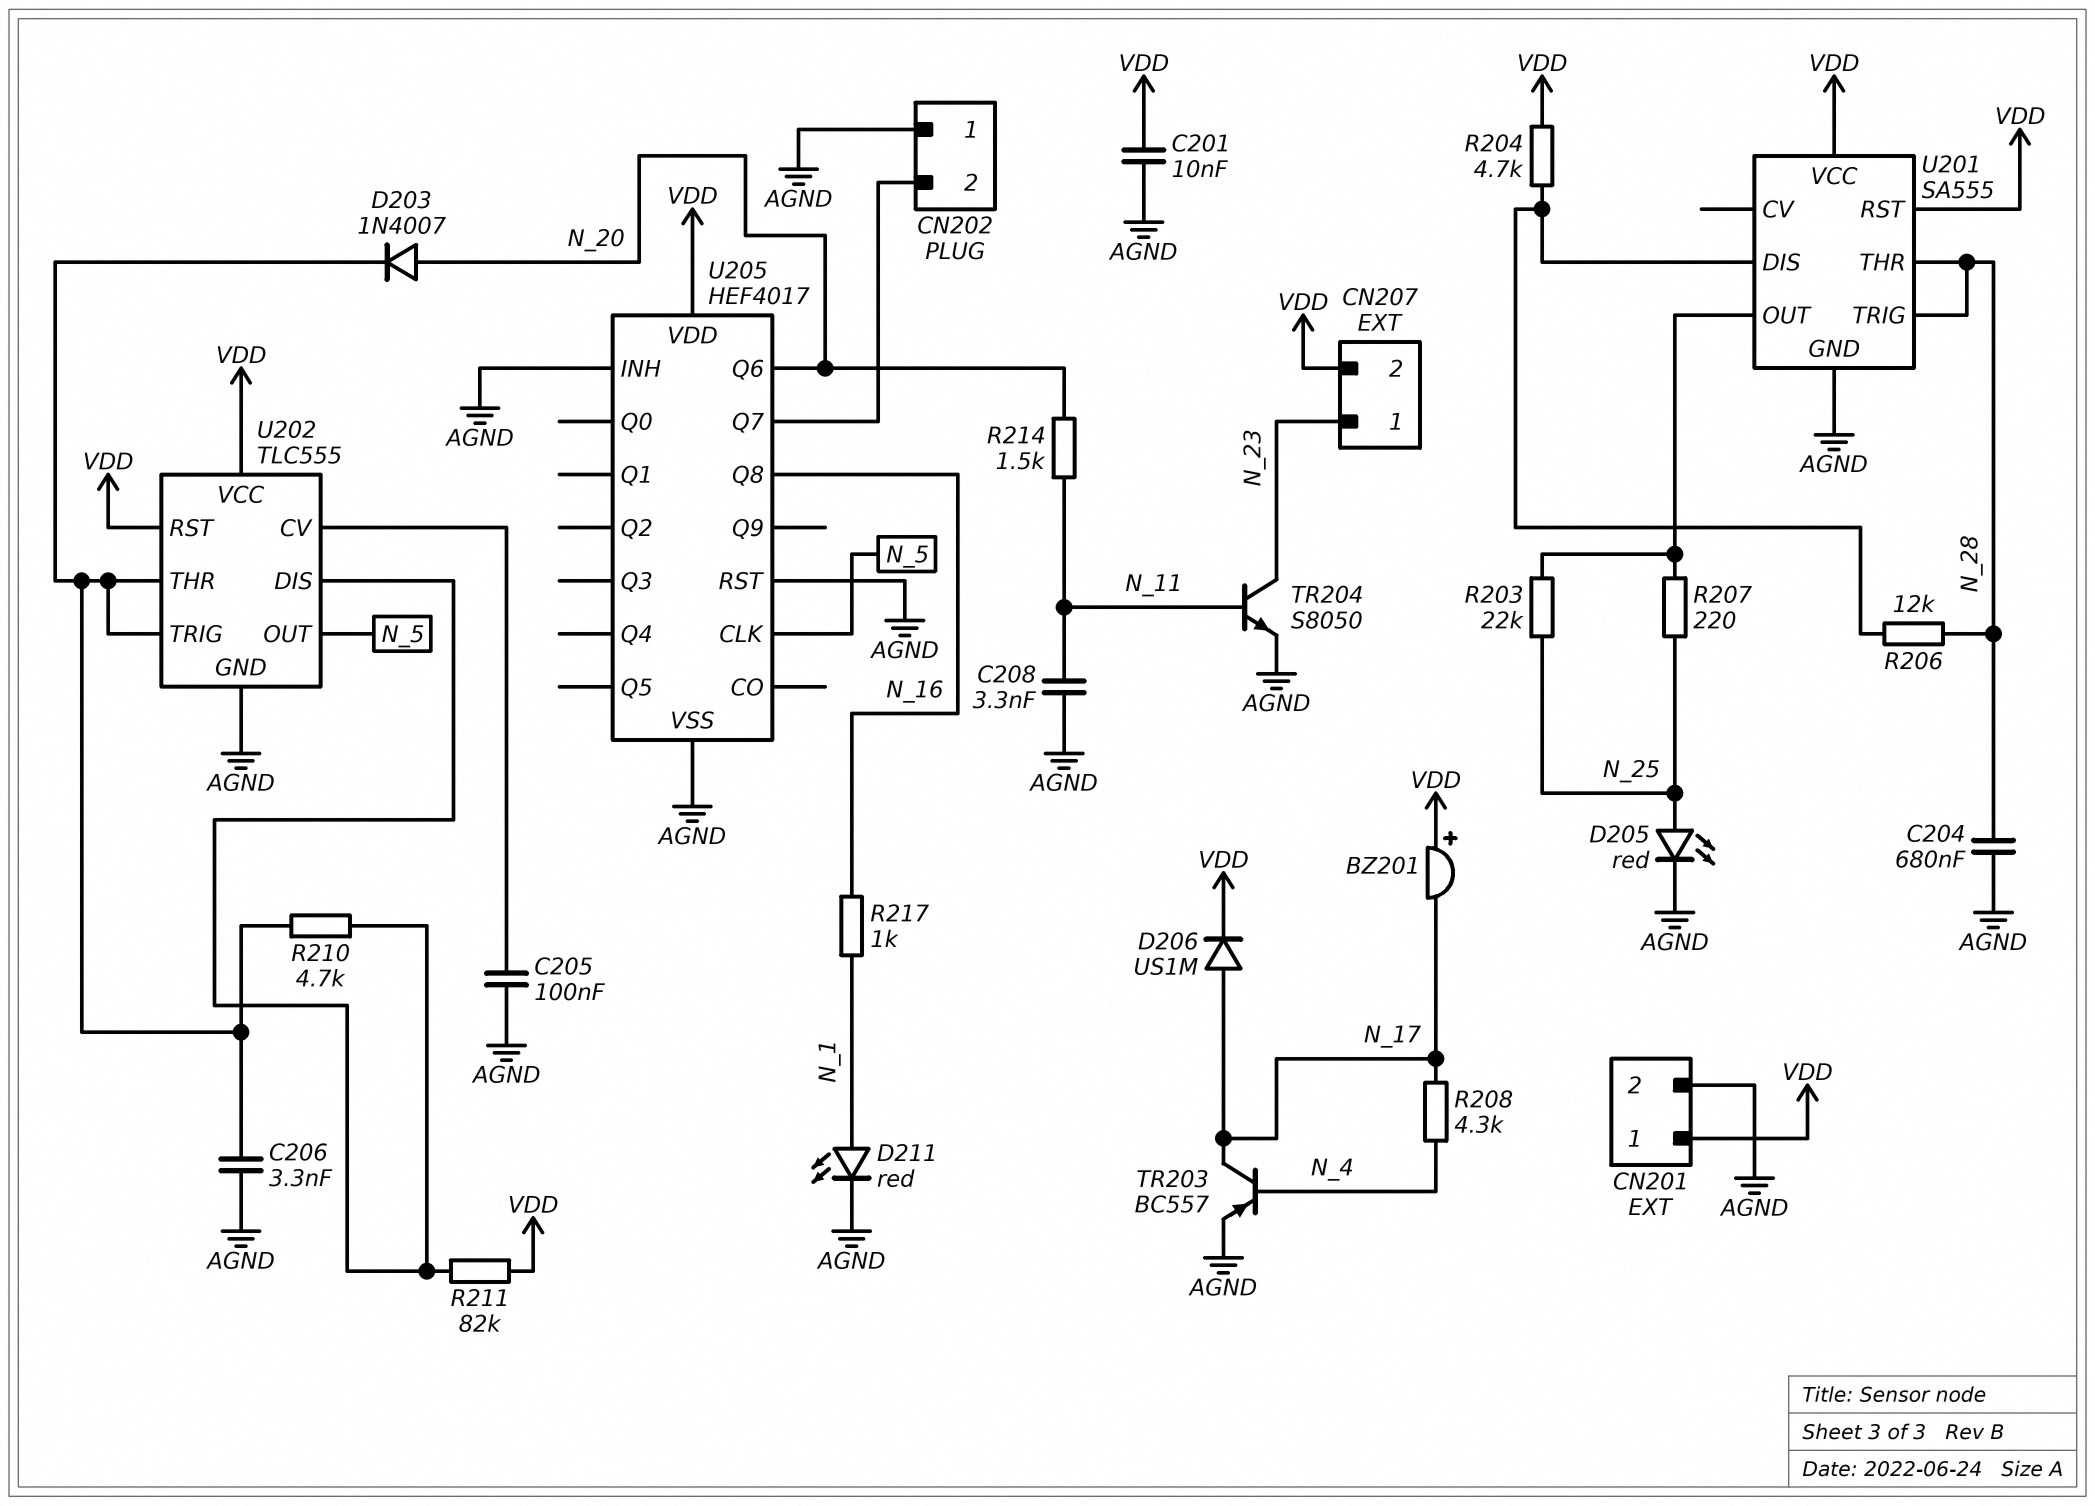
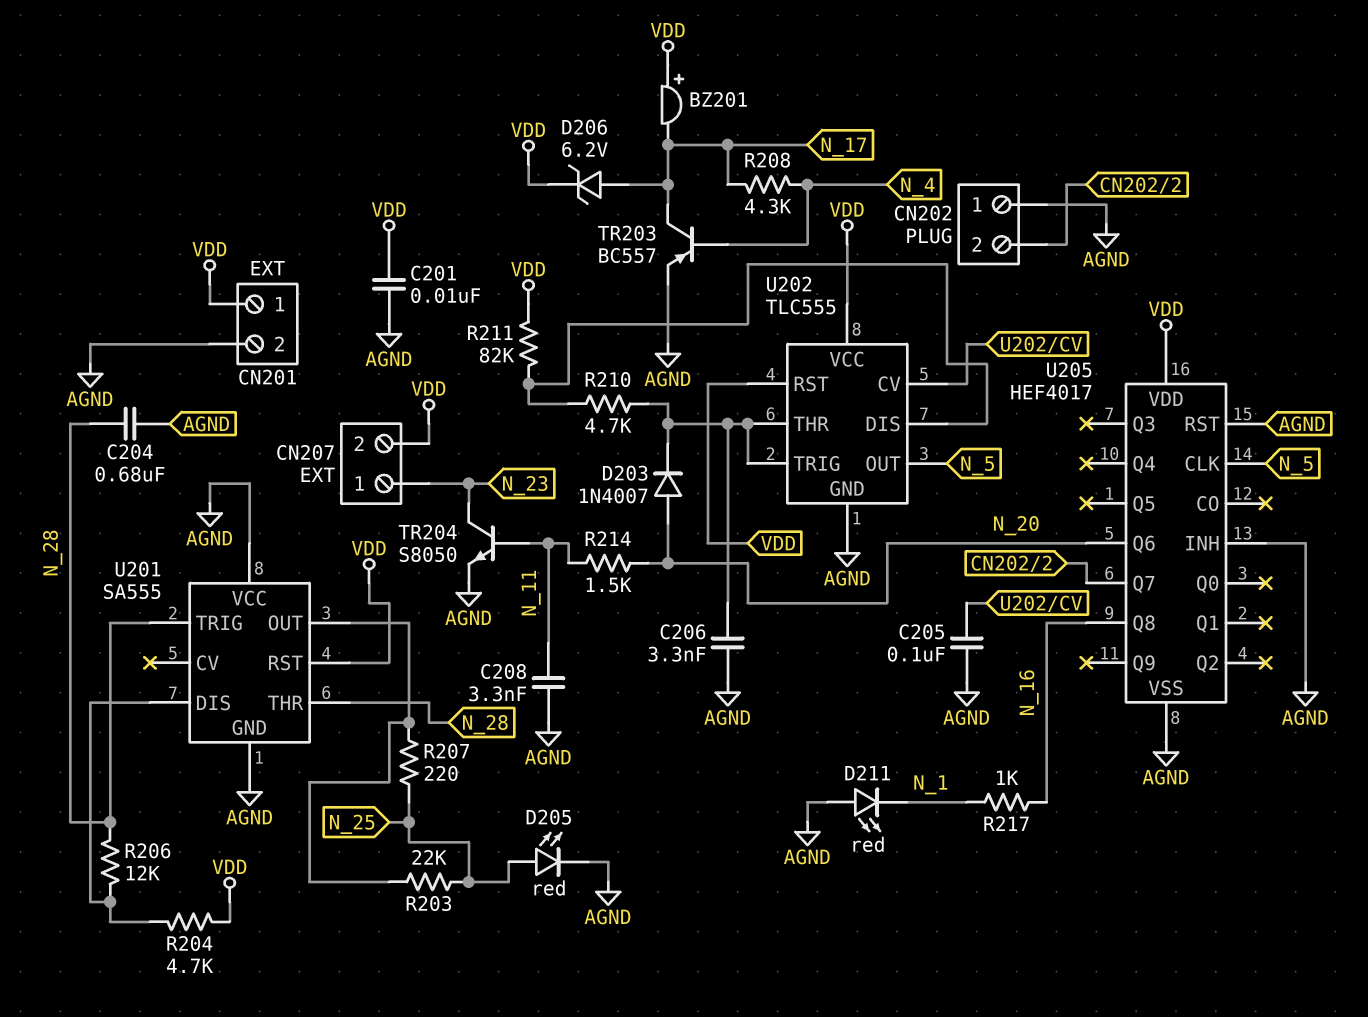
D206: diode US1M (A N_17, K VDD) -> zener 6.2V (A N_17, K VDD)
D211: LED red (A N_1, K AGND) -> LED red (A AGND, K N_1)
U201 pin VCC: VDD -> AGND

